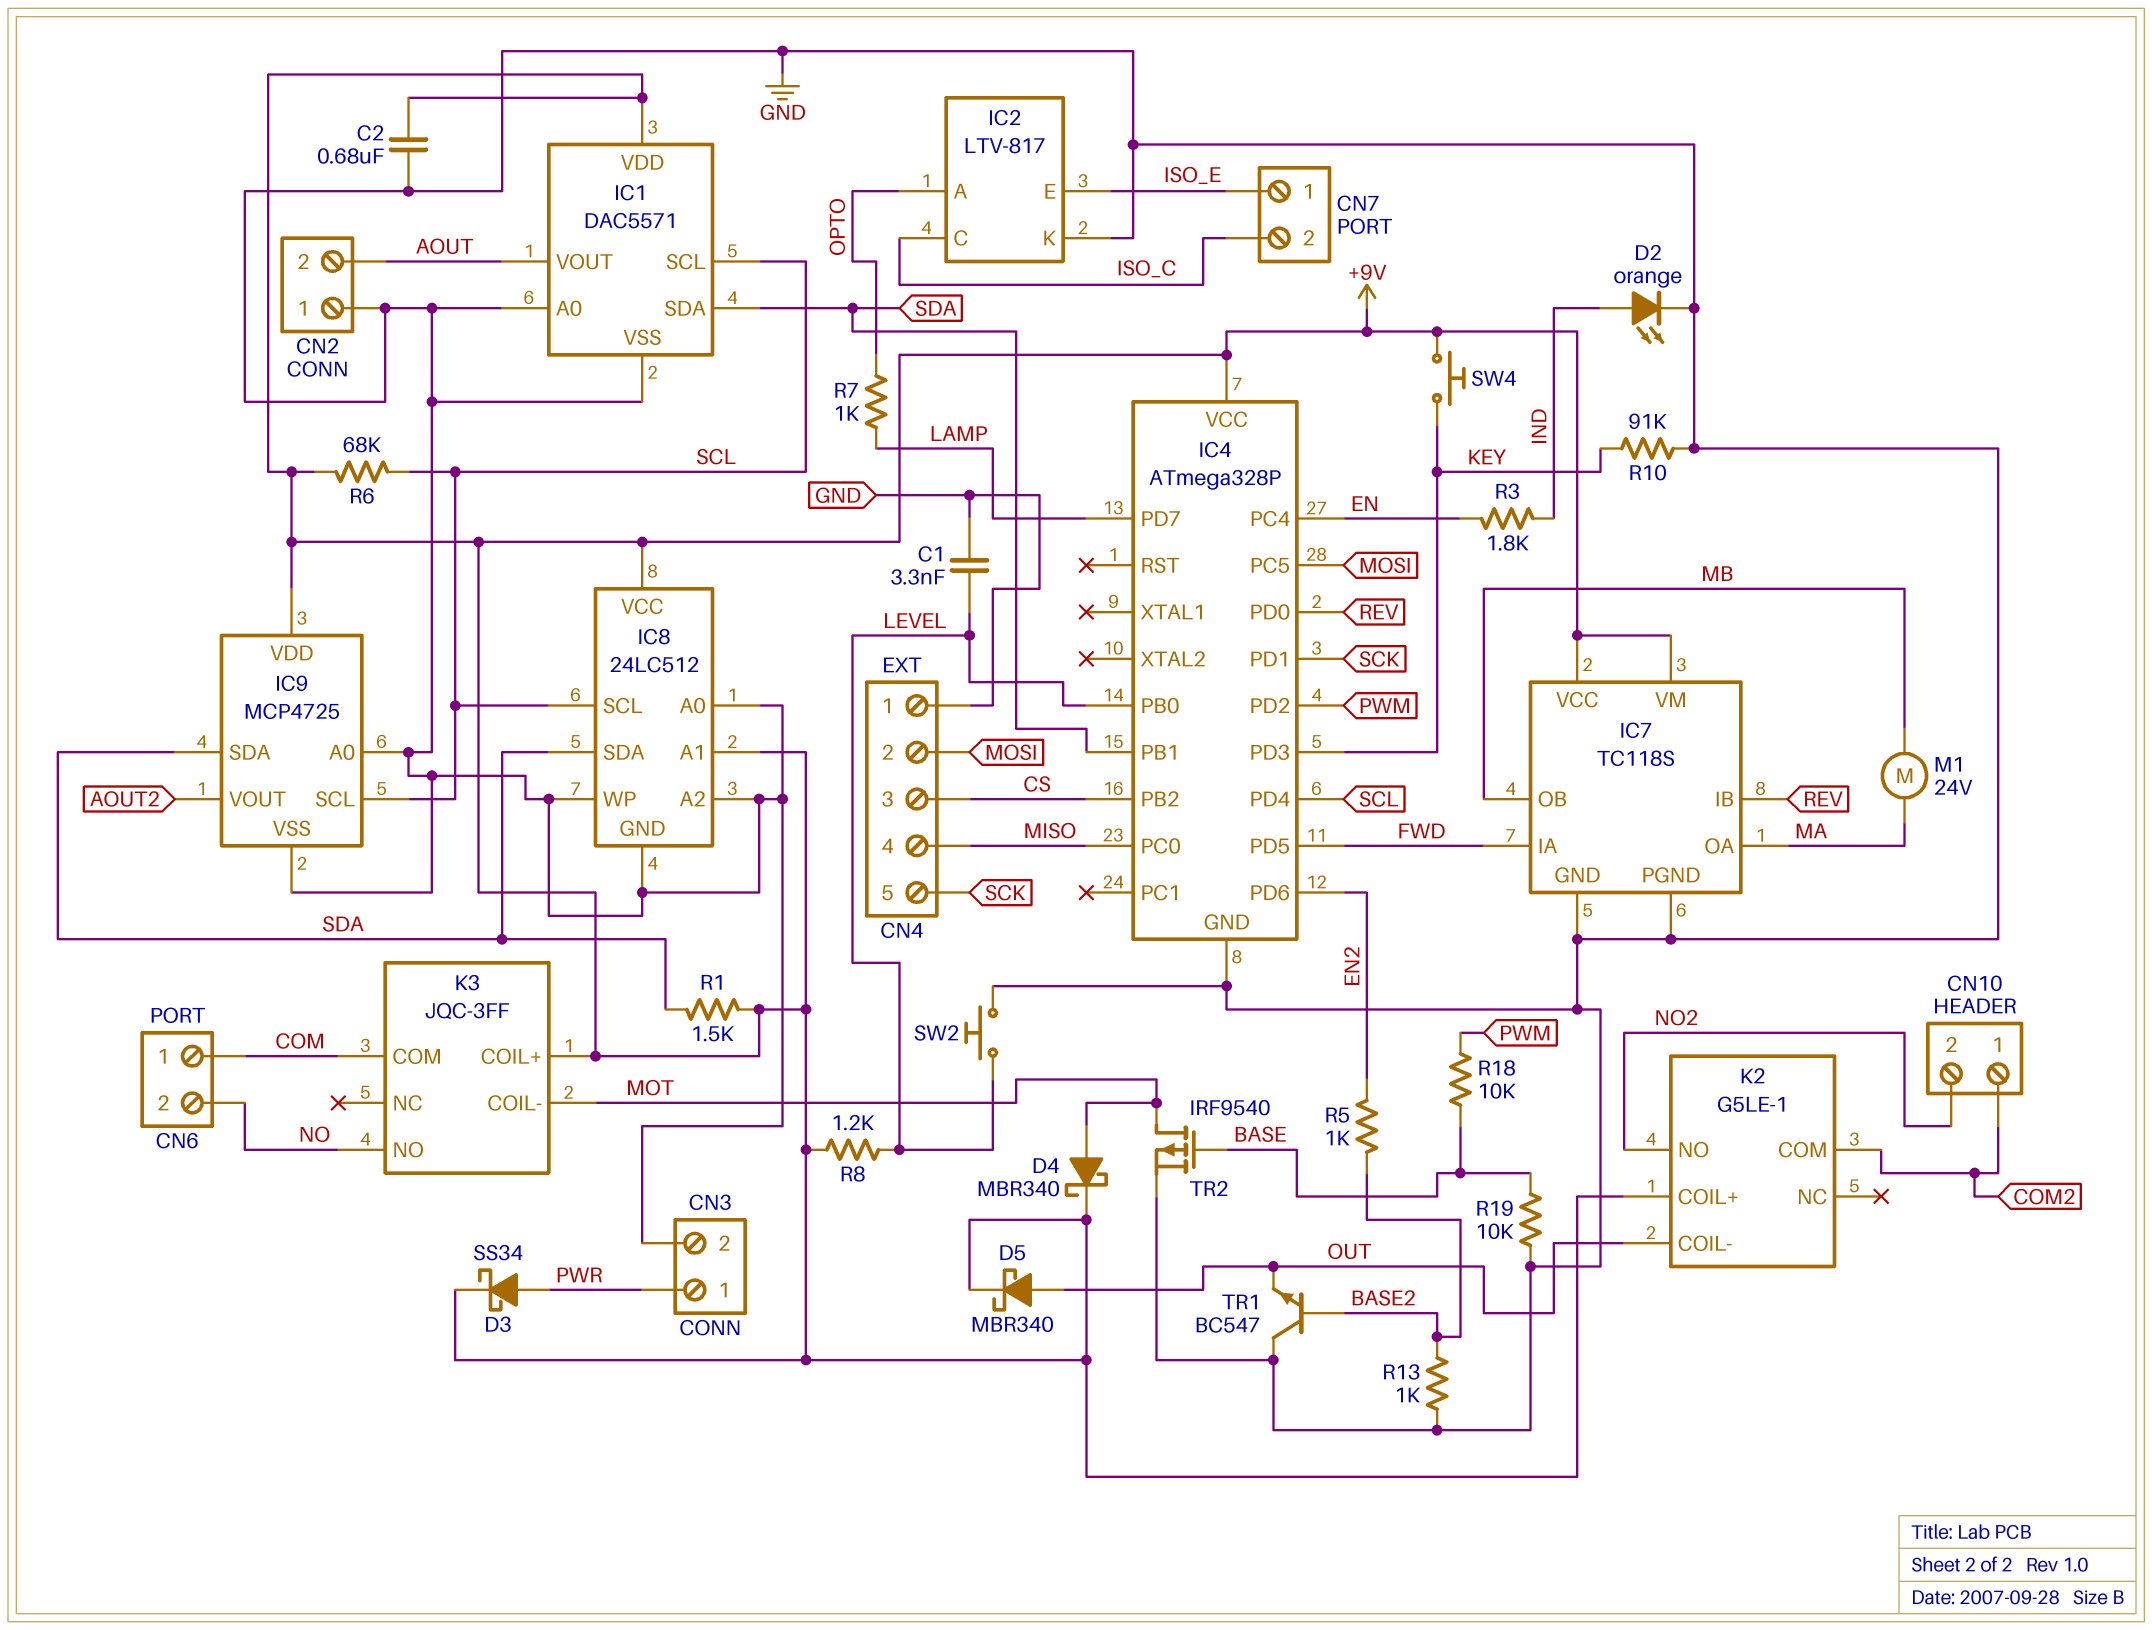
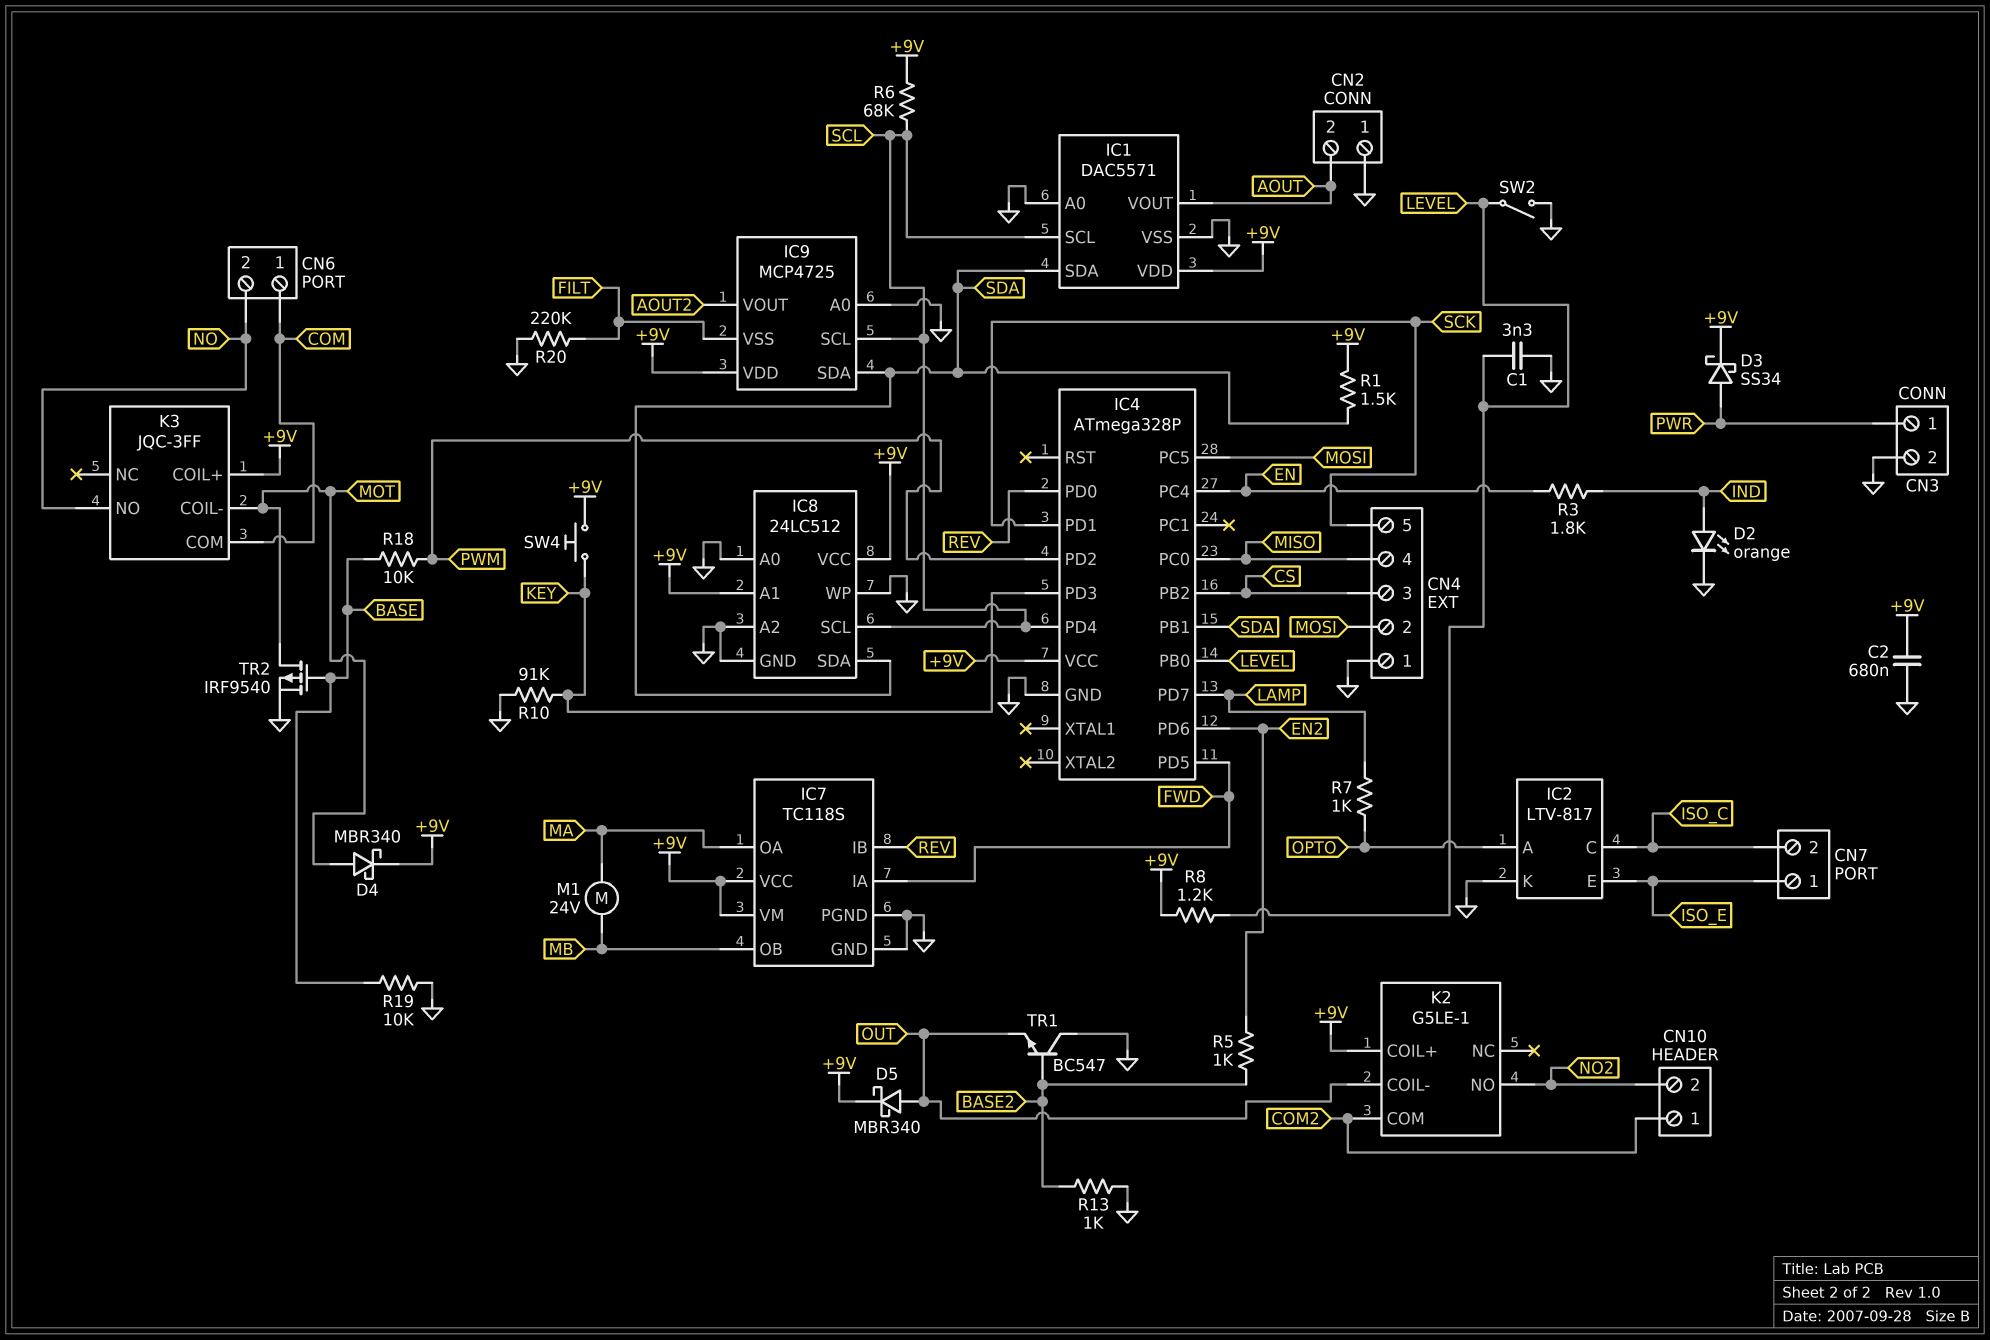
IC9 pin VSS: GND -> FILT
R20: none -> 220k (FILT, GND)
SW2: button (GND, LEVEL) -> switch (GND, LEVEL)

